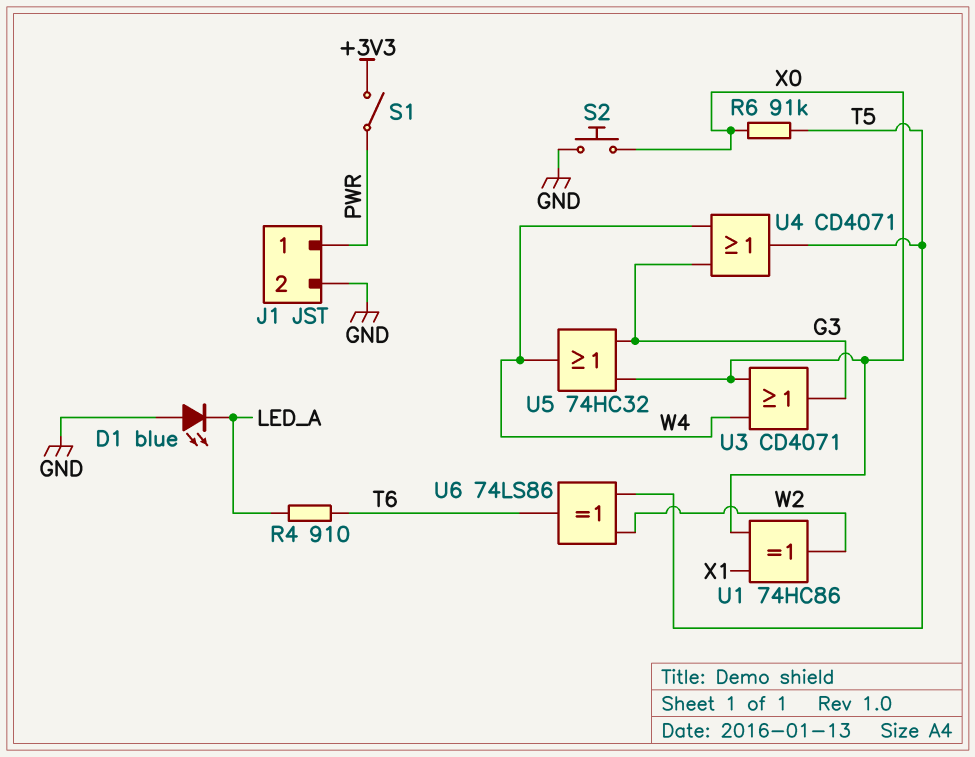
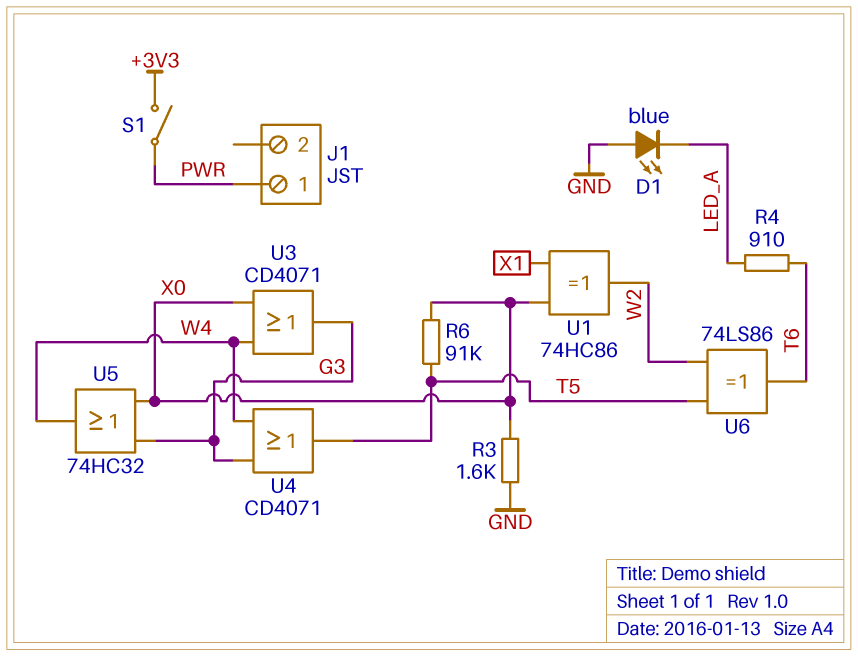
J1 pin 2: GND -> none
R3: none -> 1.6k (GND, X0)
S2: button (GND, X0) -> none

